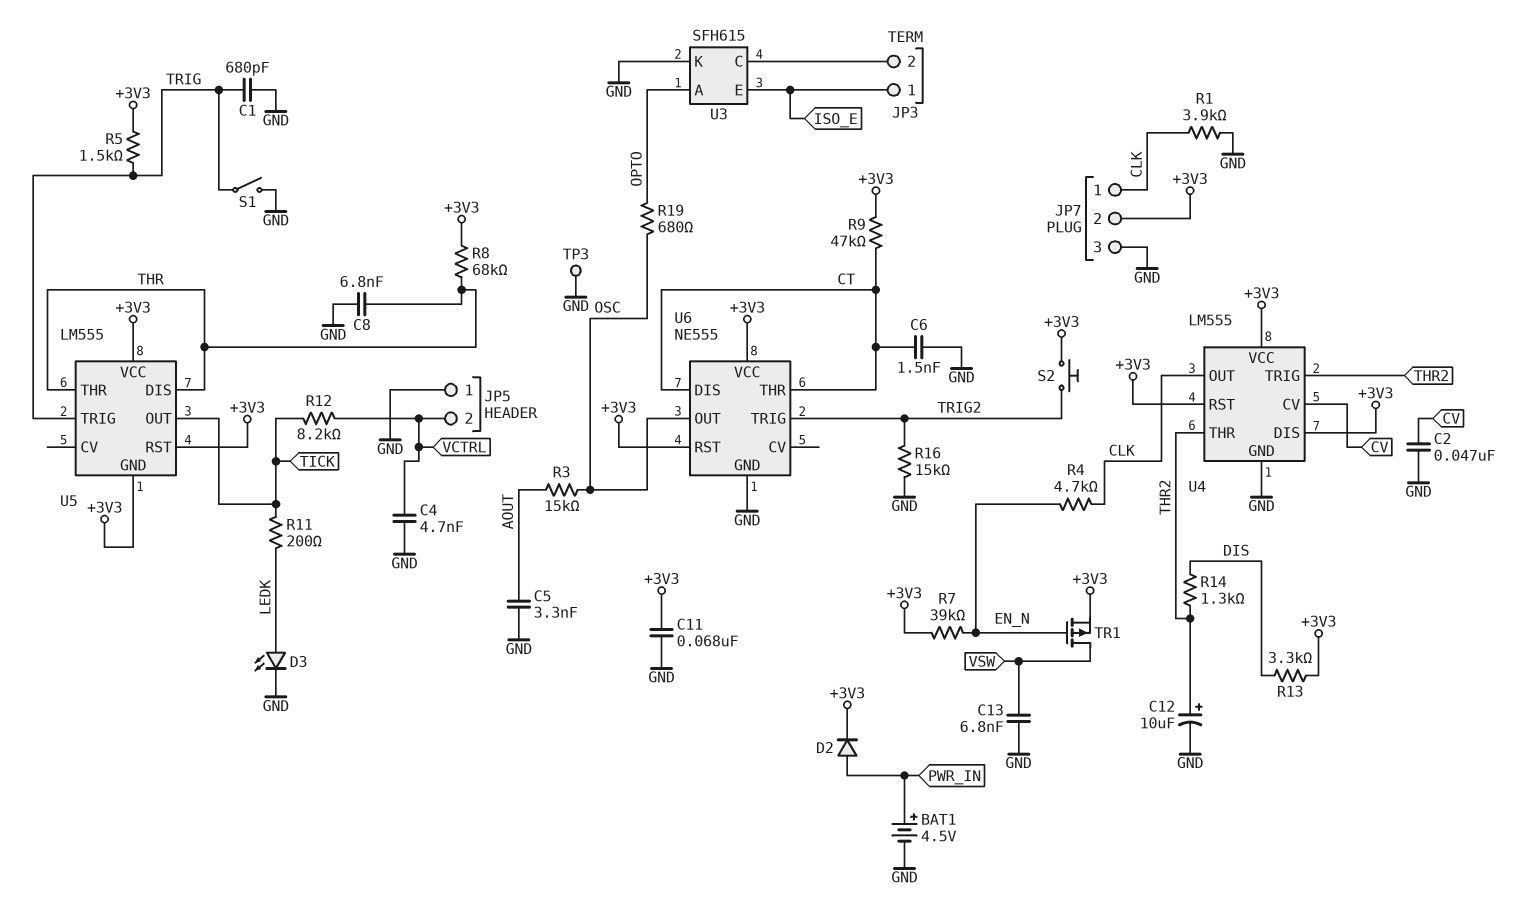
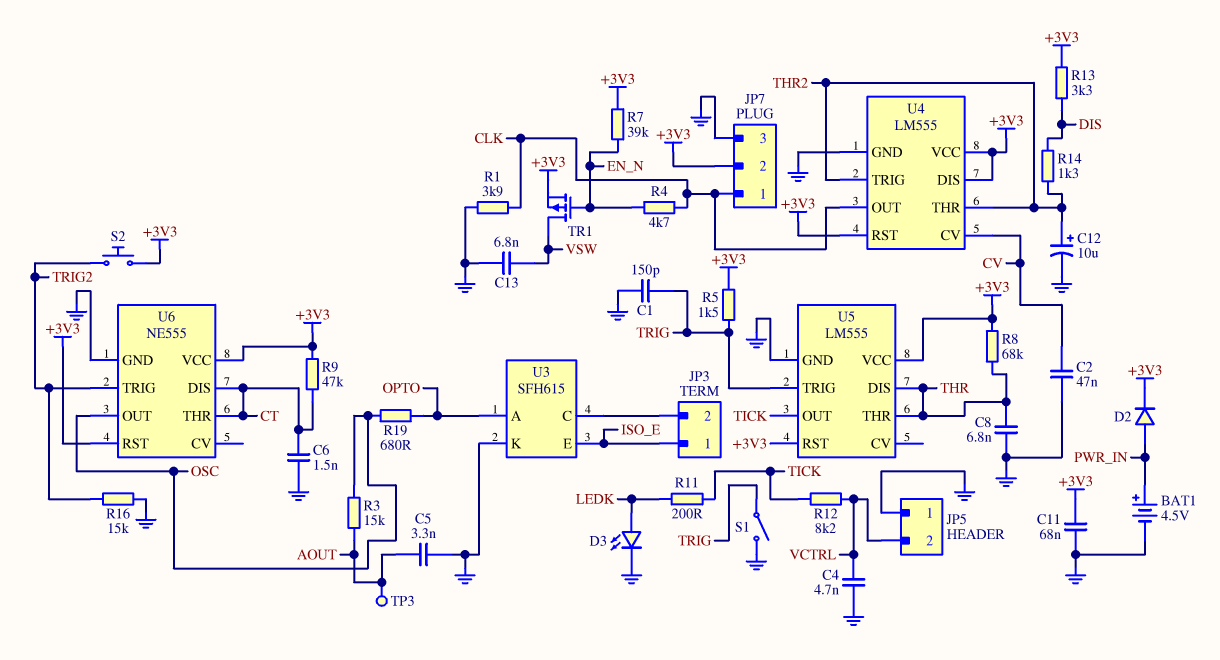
C1: 680pF (GND, TRIG) -> 150pF (GND, TRIG)
TP3: test point (GND) -> test point (AOUT)
U5 pin GND: +3V3 -> GND

